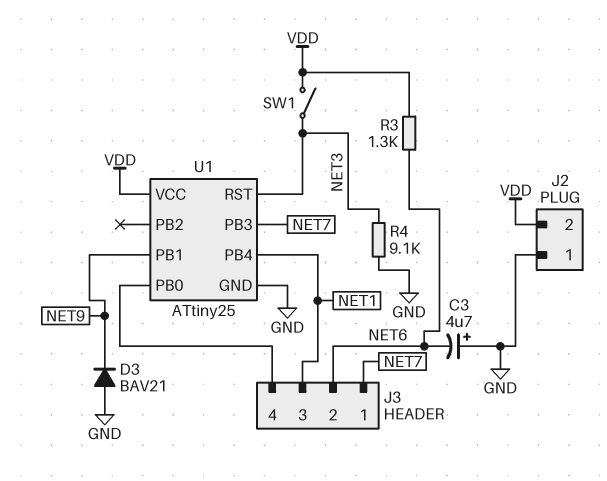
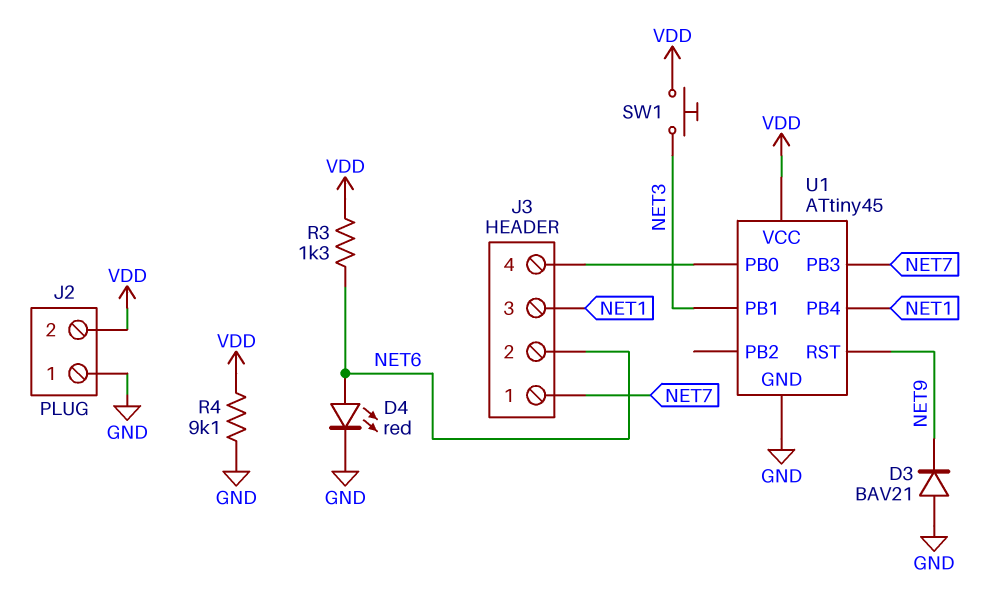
C3: 4.7uF (plus GND, minus NET6) -> none
D4: none -> LED red (A NET6, K GND)
R4: 9.1k (GND, NET3) -> 9.1k (GND, VDD)
SW1: switch (NET3, VDD) -> button (NET3, VDD)
U1: ATtiny25 -> ATtiny45
U1 pin PB1: NET9 -> NET3
U1 pin RST: NET3 -> NET9

